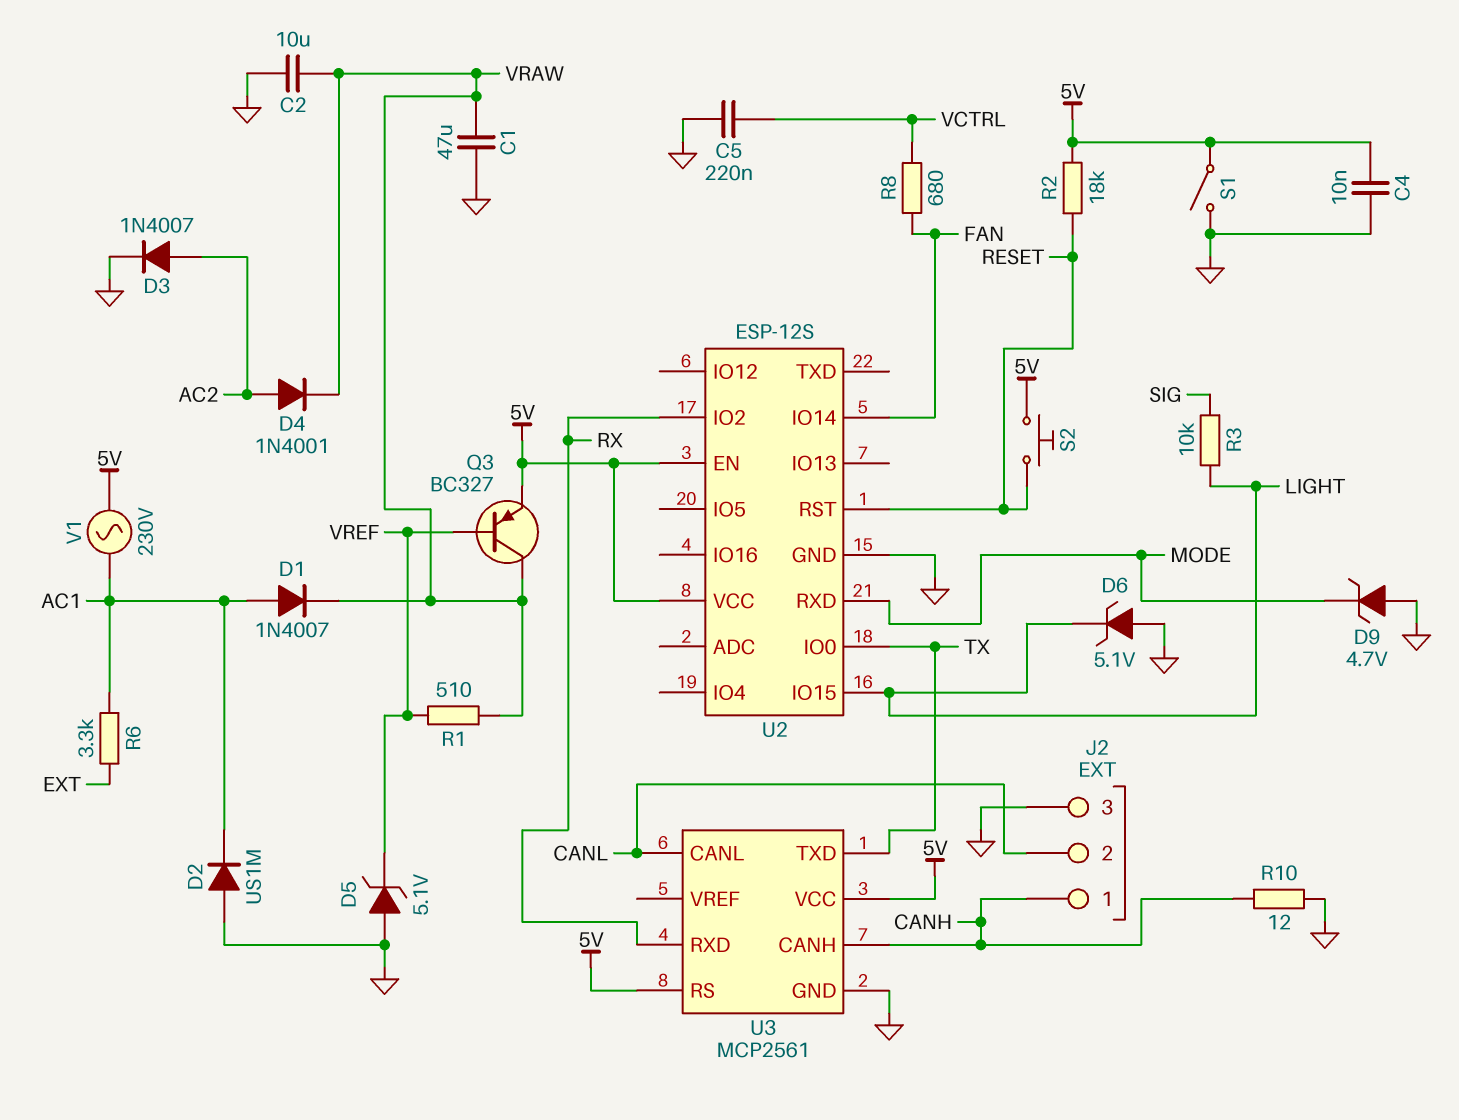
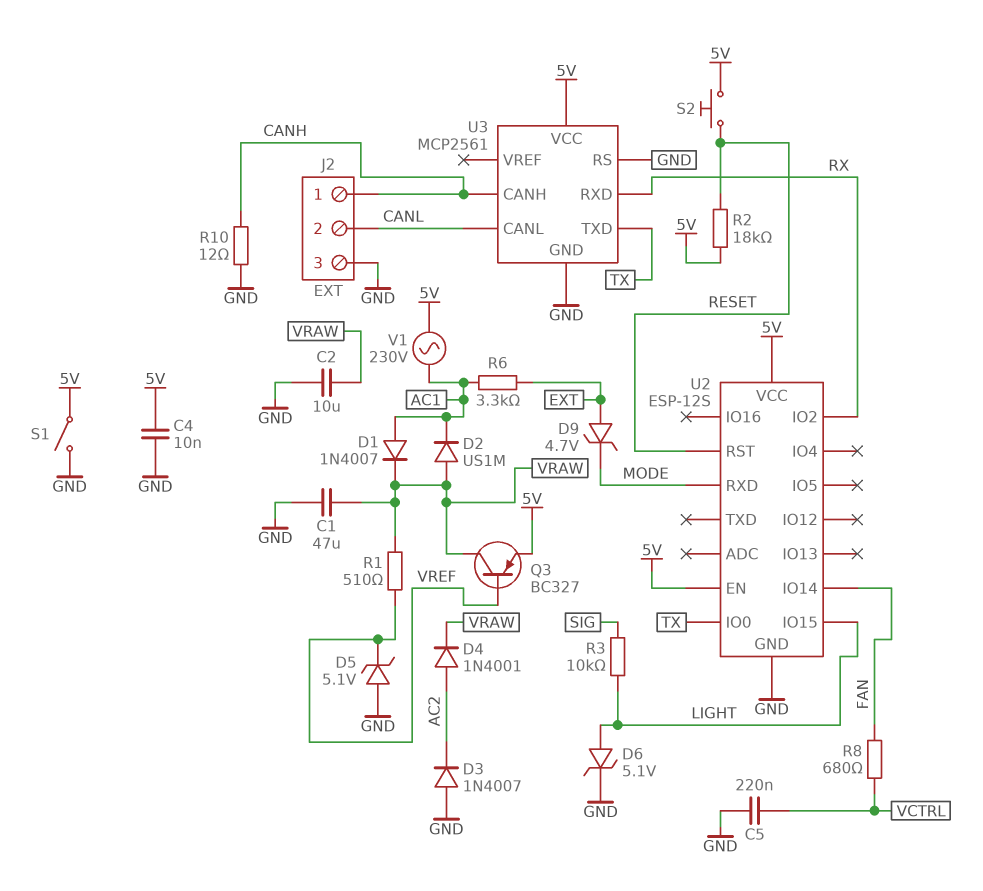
D2: diode US1M (A GND, K AC1) -> diode US1M (A VRAW, K AC1)
D3: diode 1N4007 (A AC2, K GND) -> diode 1N4007 (A GND, K AC2)
D6: zener 5.1V (A GND, K LIGHT) -> zener 5.1V (A LIGHT, K GND)
D9: zener 4.7V (A GND, K MODE) -> zener 4.7V (A EXT, K MODE)
U3 pin RS: 5V -> GND

